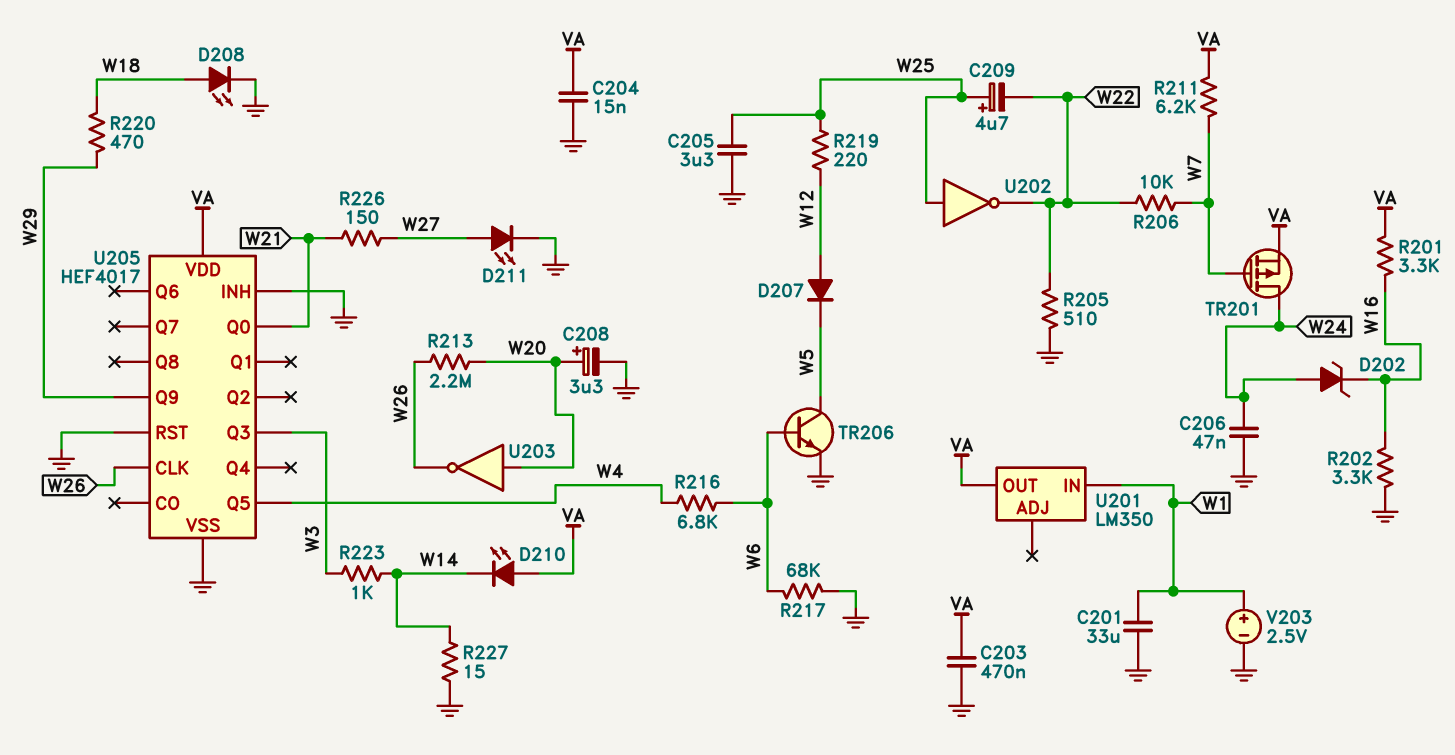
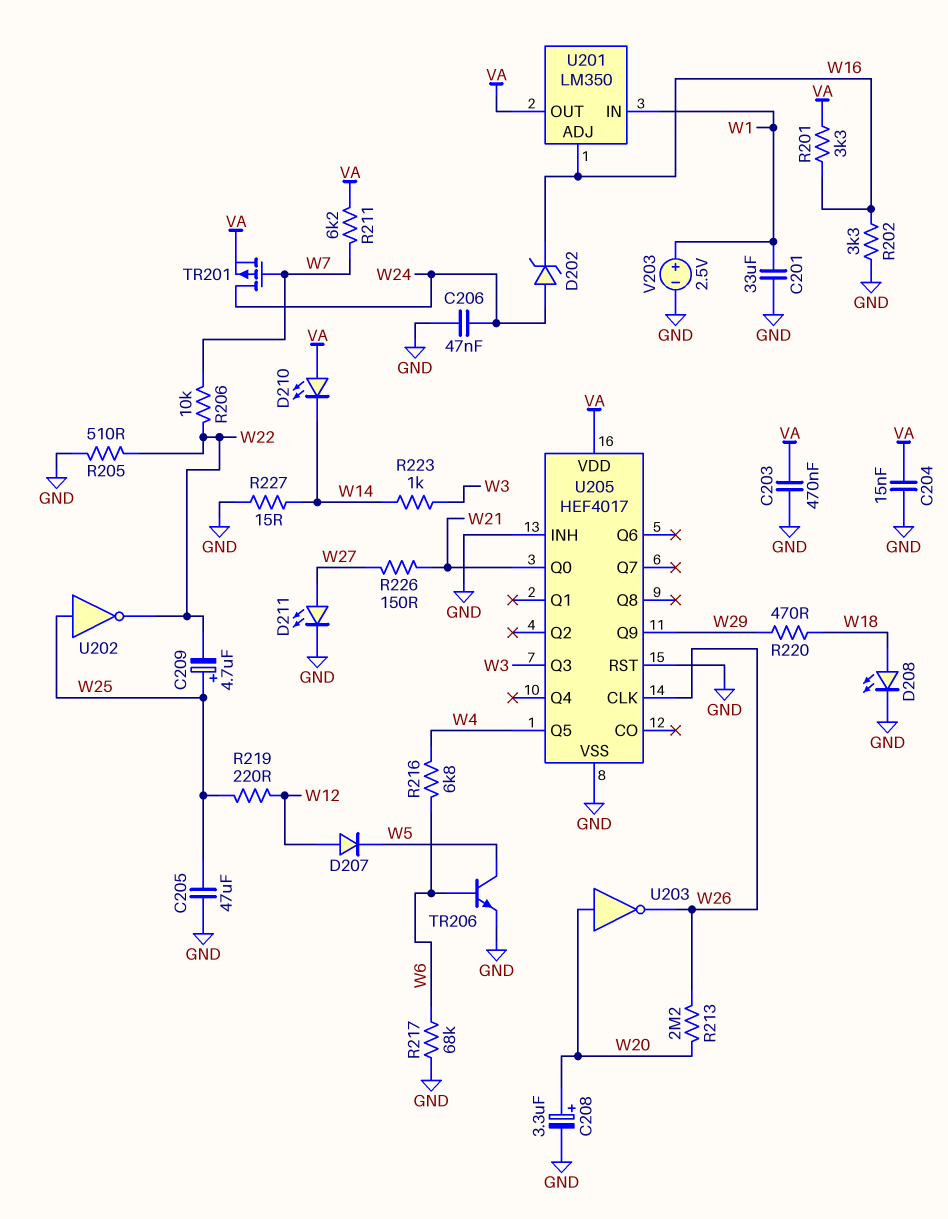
C205: 3.3uF (GND, W25) -> 47uF (GND, W25)
U201 pin ADJ: none -> W16

